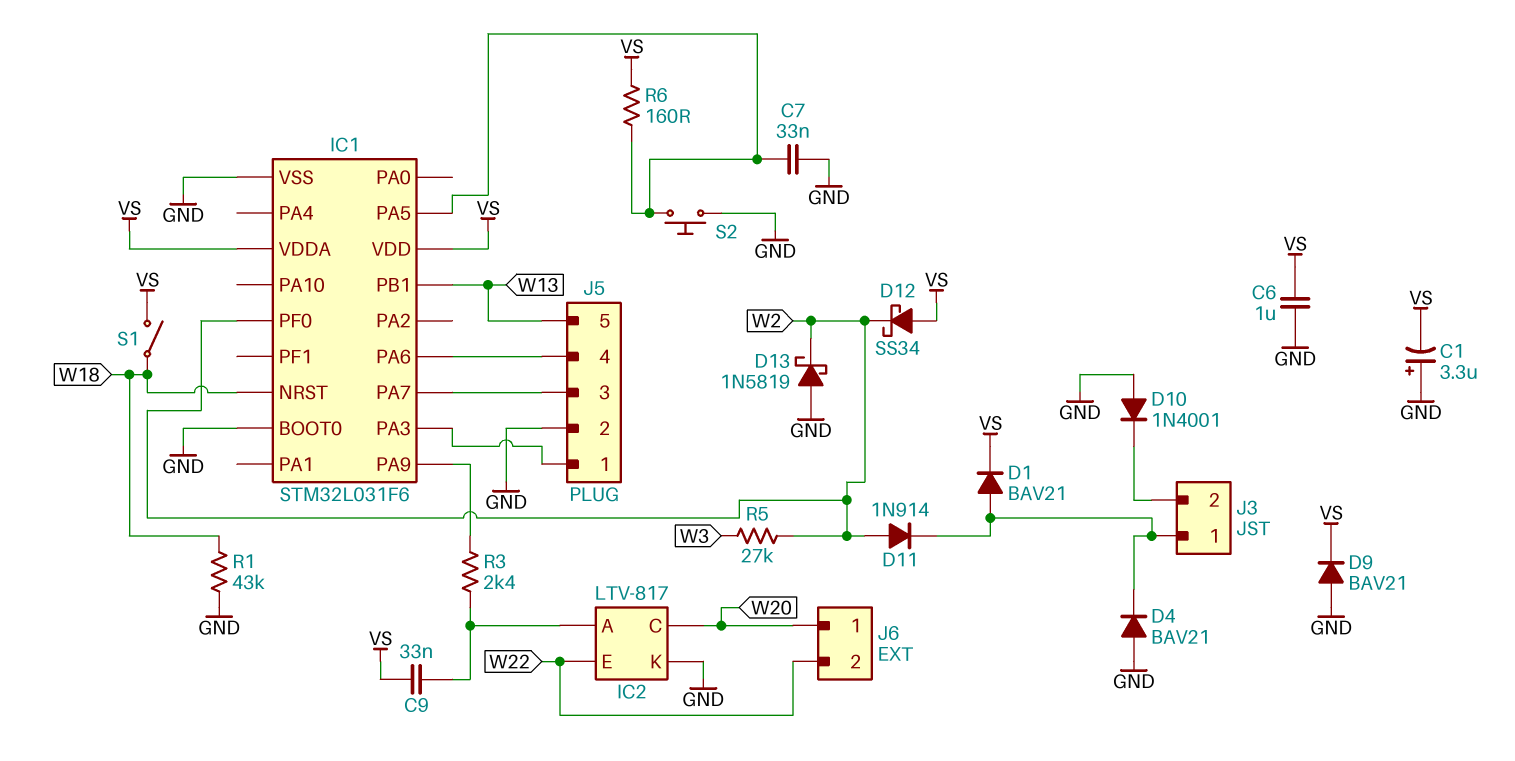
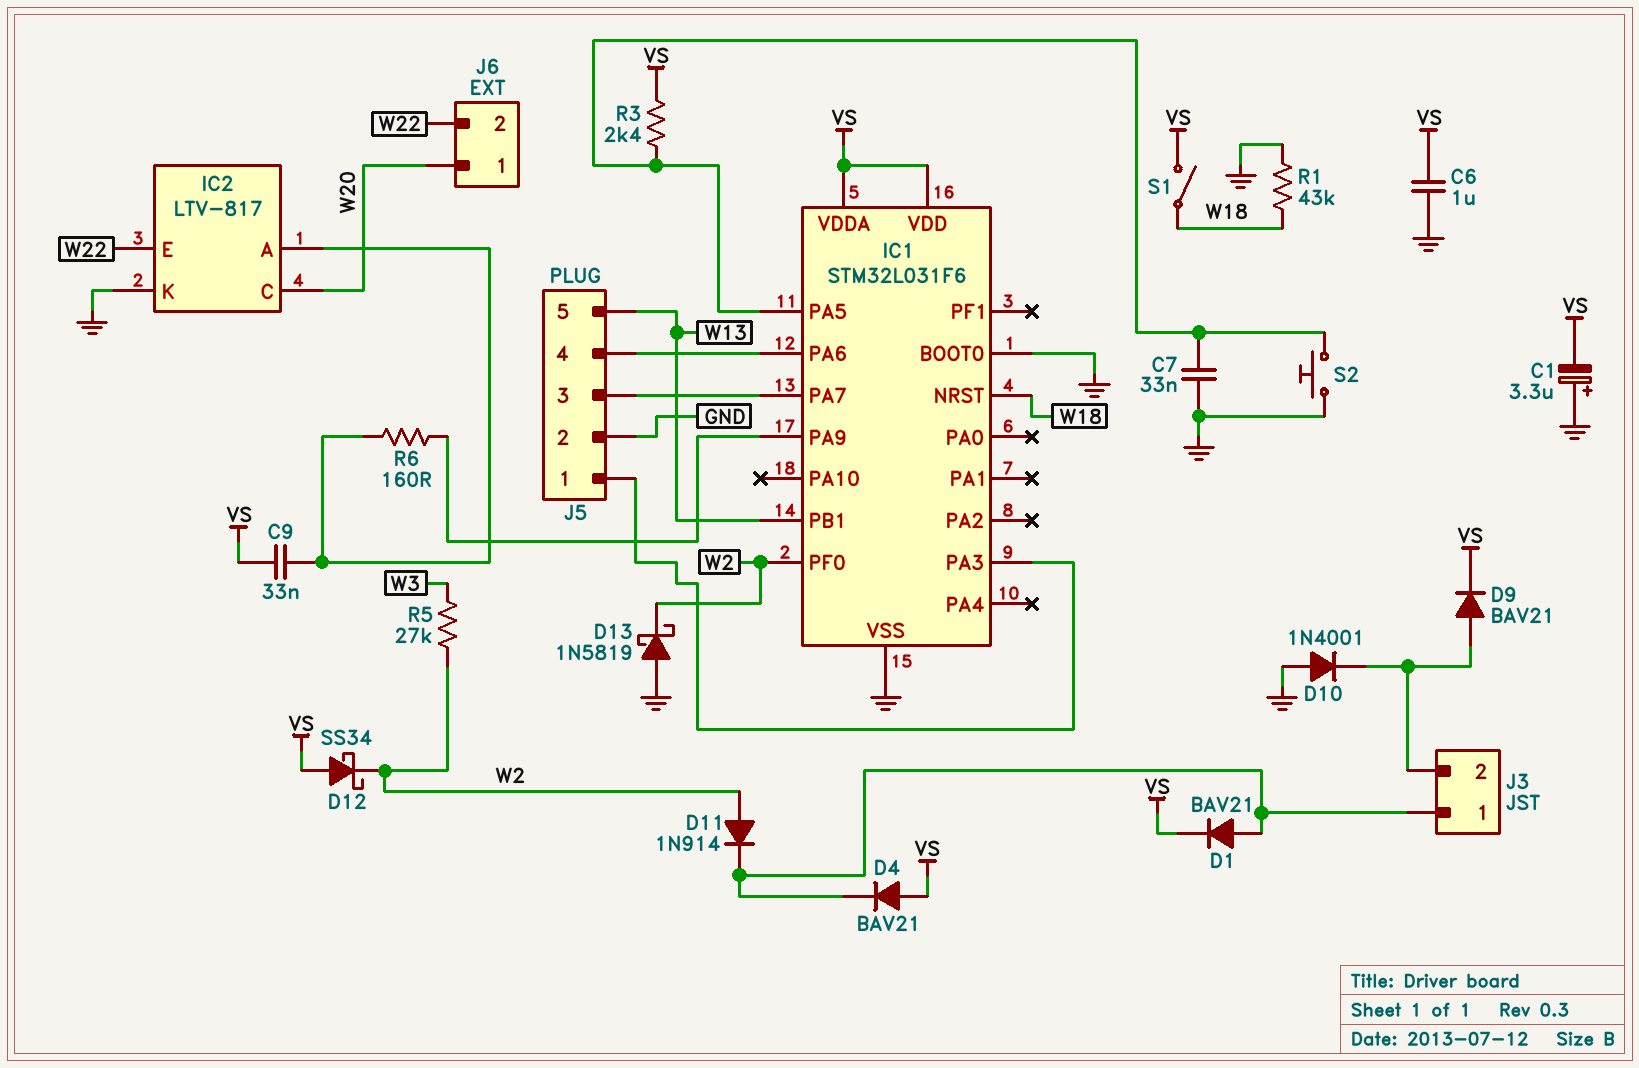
D4: diode BAV21 (A GND, K J3/1) -> diode BAV21 (A VS, K J3/1)
D9: diode BAV21 (A GND, K VS) -> diode BAV21 (A J3/2, K VS)
R3: 2.4k (IC1/PA9, IC2/A) -> 2.4k (IC1/PA5, VS)
R6: 160 (IC1/PA5, VS) -> 160 (IC1/PA9, IC2/A)

